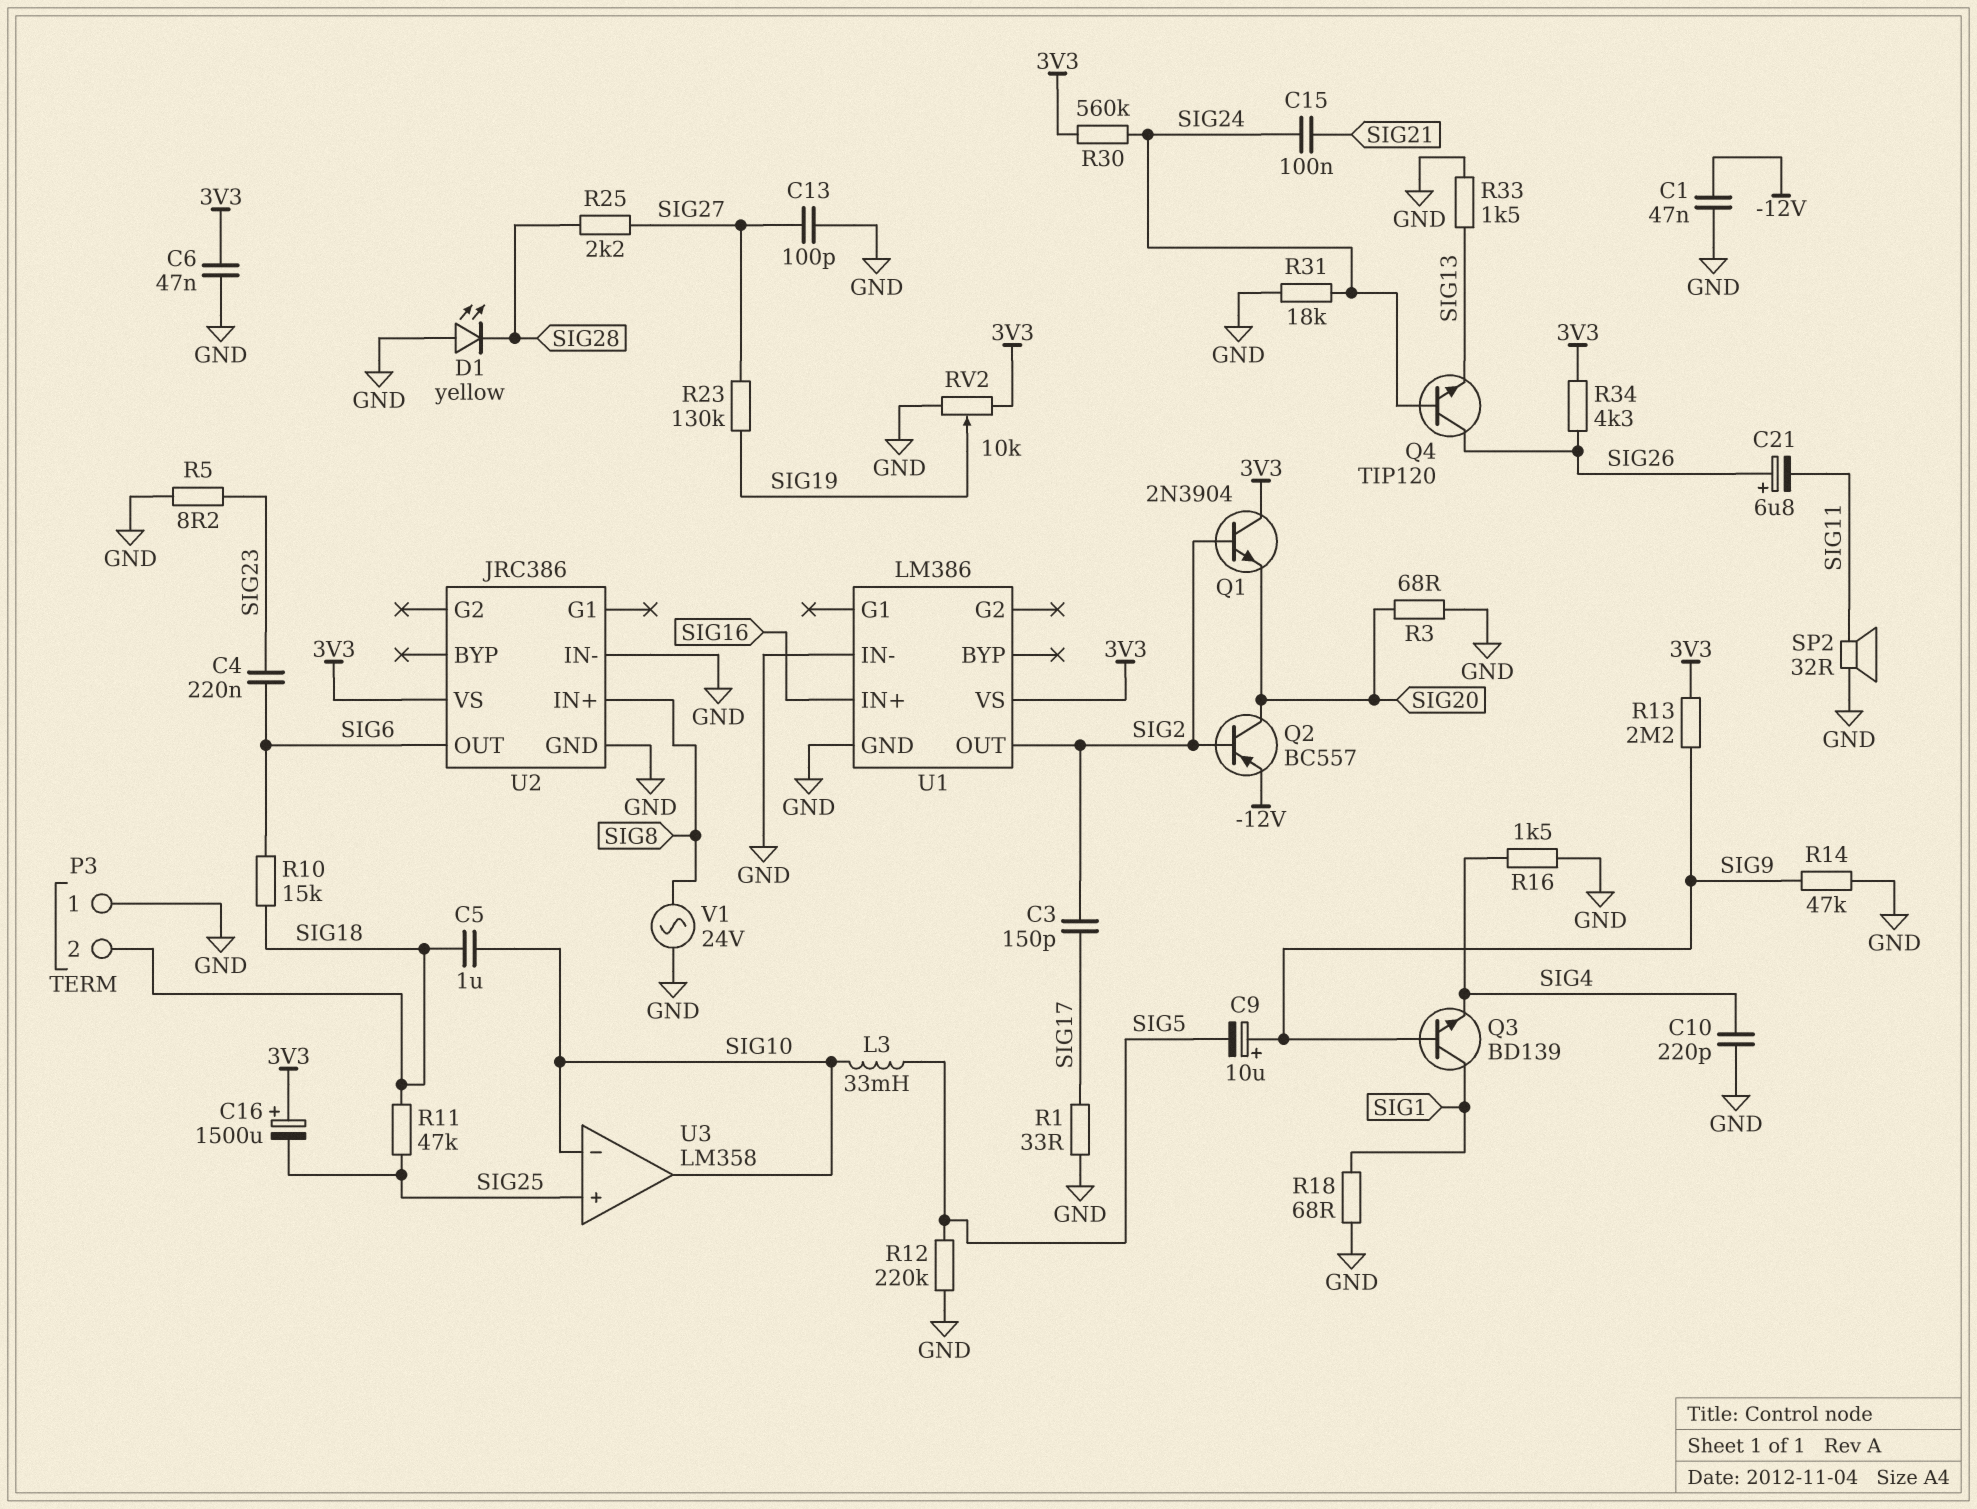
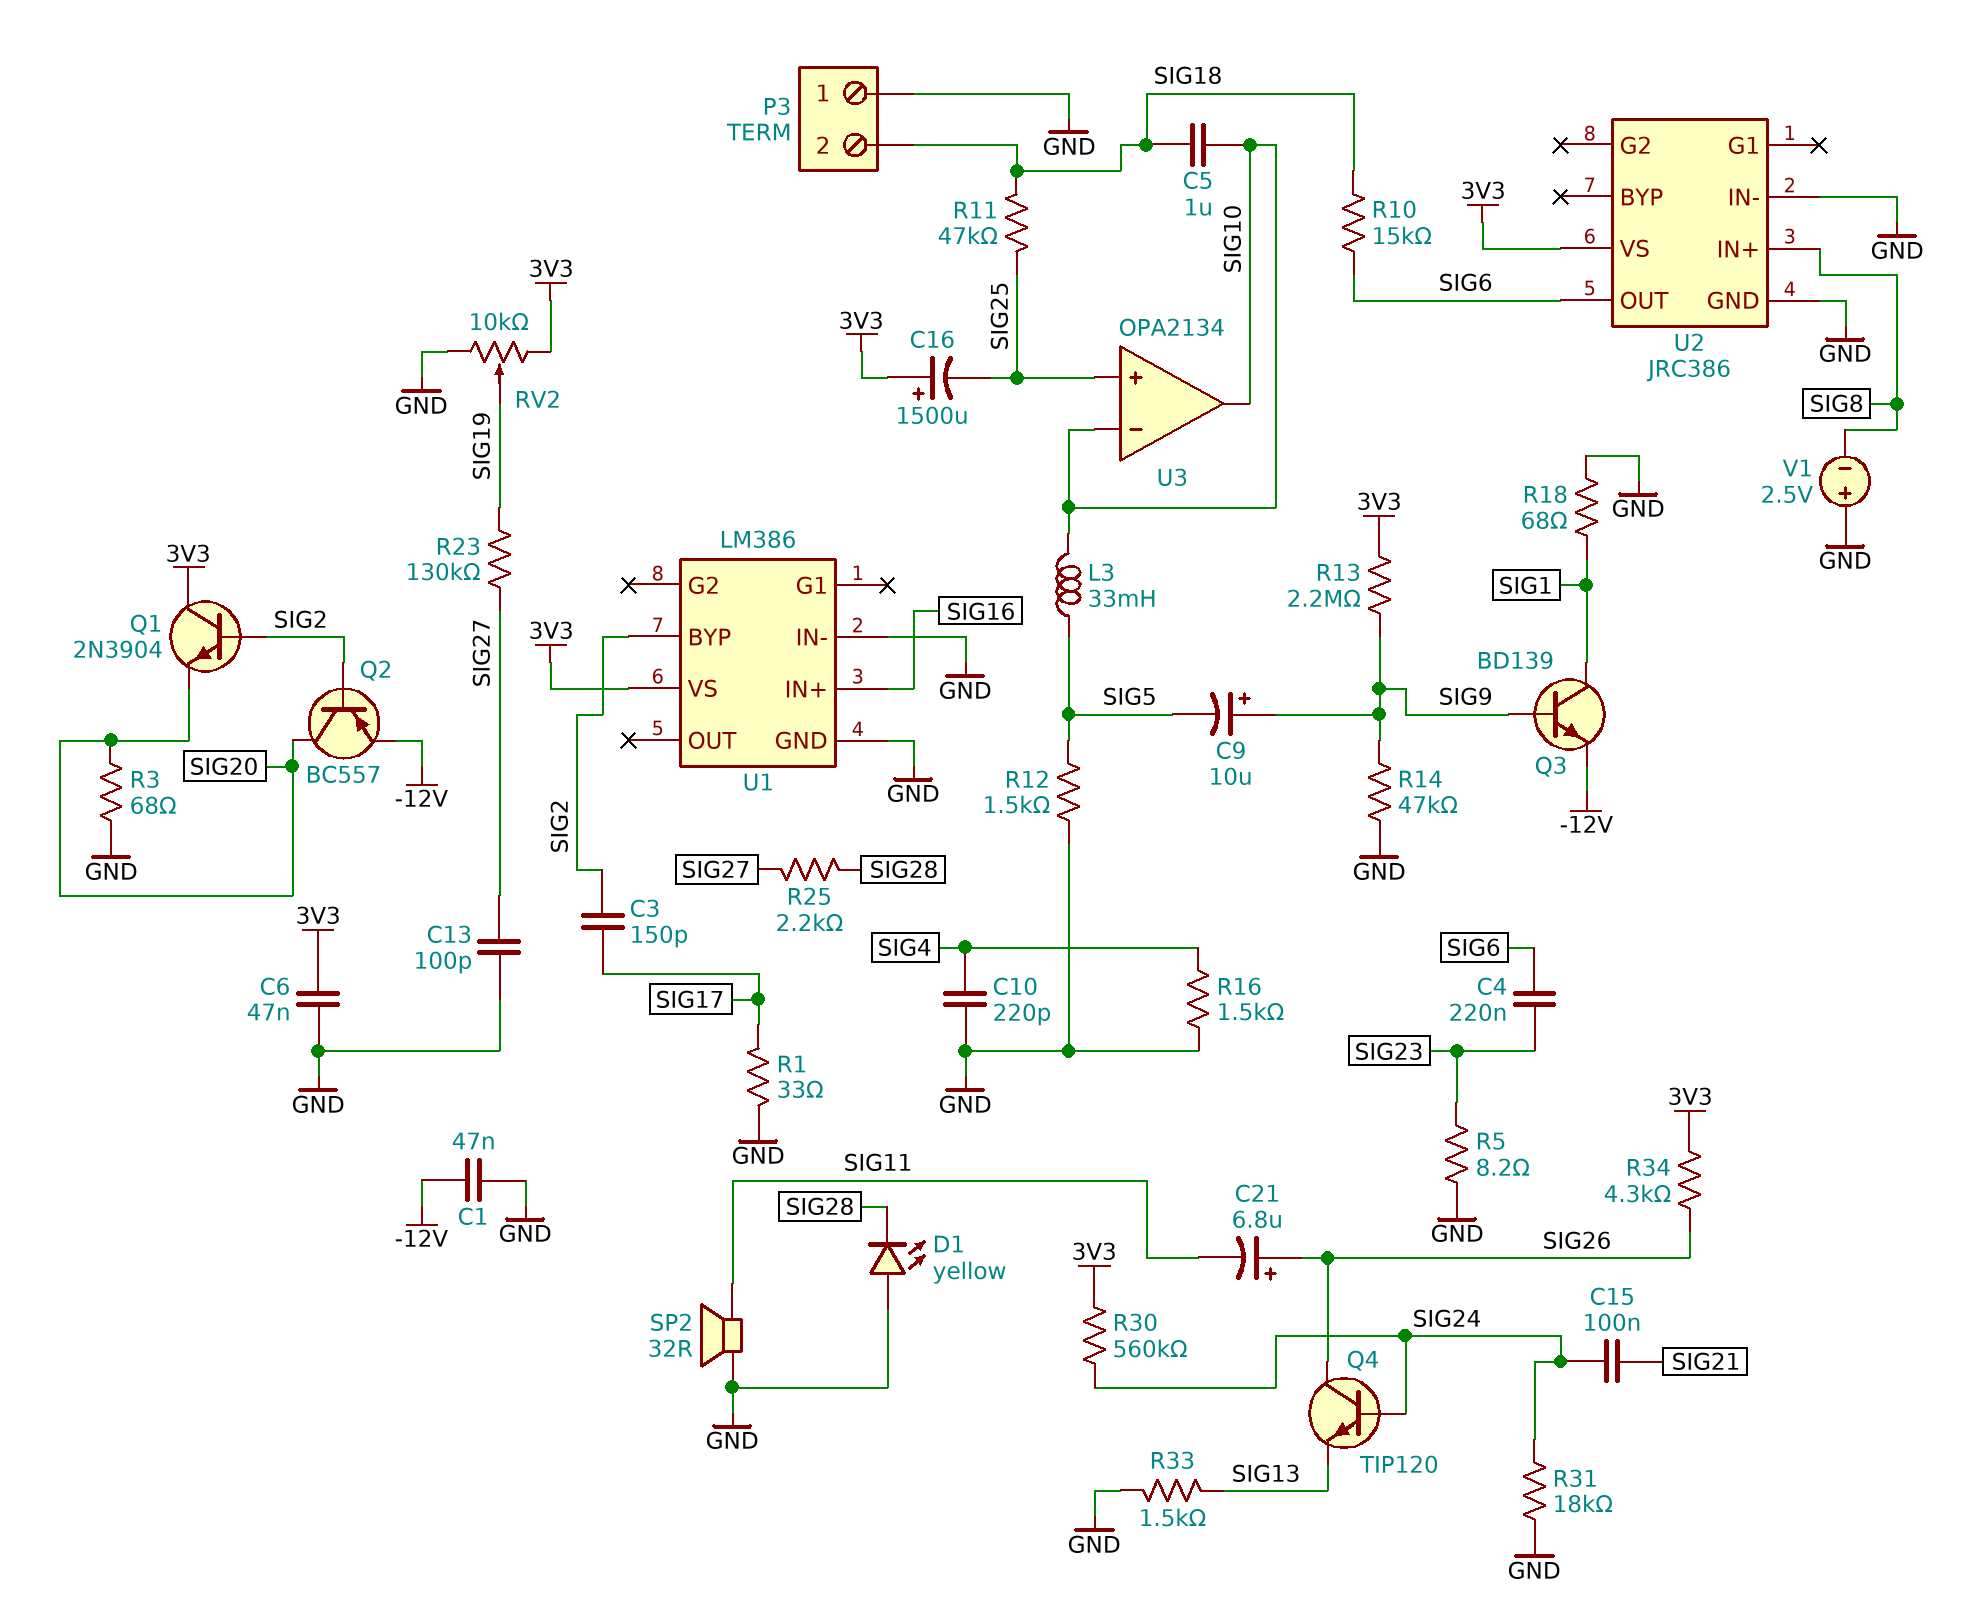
Q3: NPN BD139 (B SIG9, C SIG1, E SIG4) -> NPN BD139 (B SIG9, C SIG1, E -12V)
R12: 220k (GND, SIG5) -> 1.5k (GND, SIG5)
U1 pin BYP: none -> SIG2
U1 pin OUT: SIG2 -> none
U3: LM358 -> OPA2134
V1: AC 24V (GND, SIG8) -> 2.5V (plus GND, minus SIG8)

